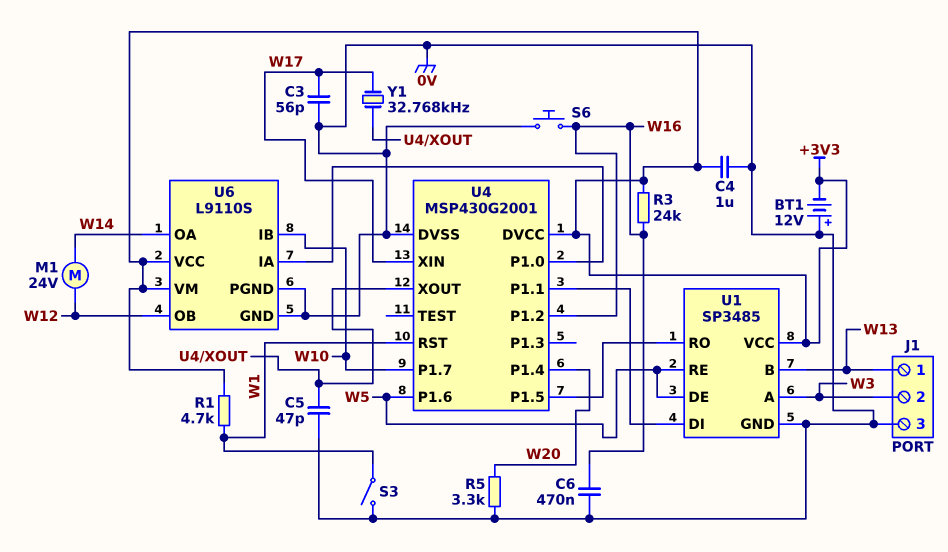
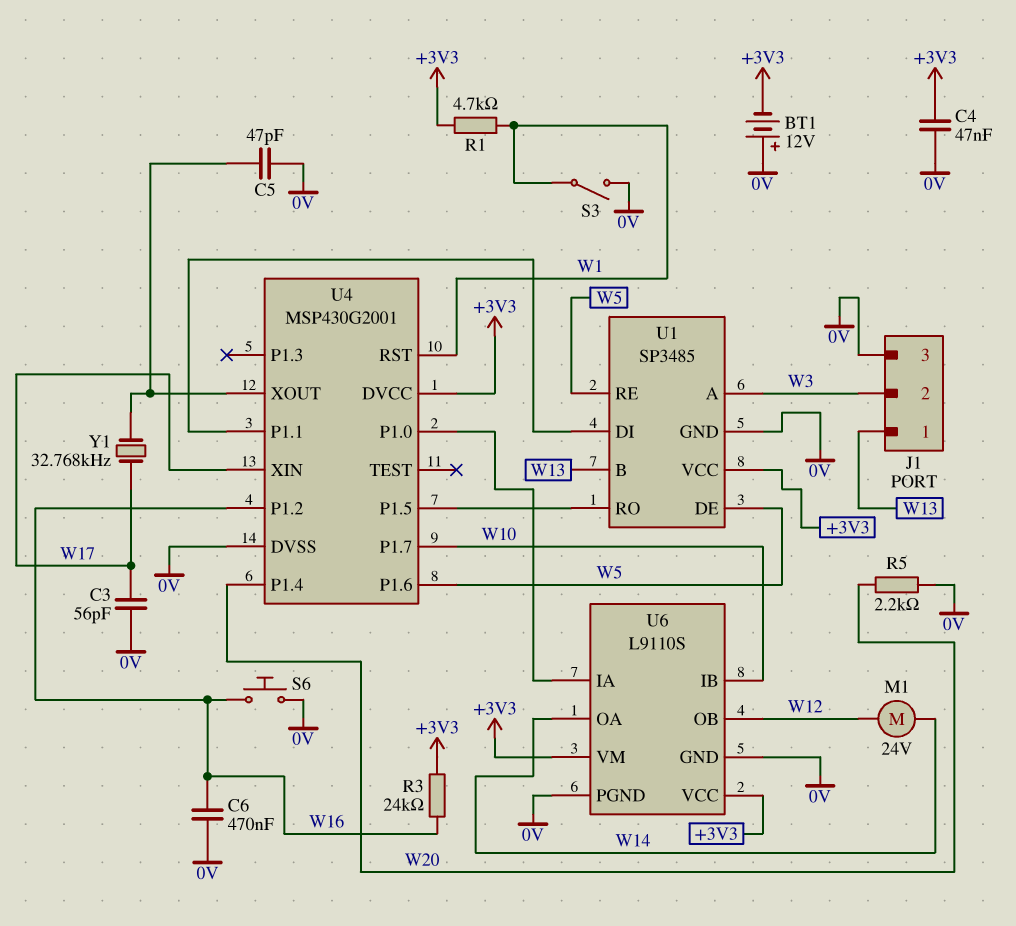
C4: 1uF (+3V3, 0V) -> 47nF (+3V3, 0V)
R5: 3.3k (0V, W20) -> 2.2k (0V, W20)

